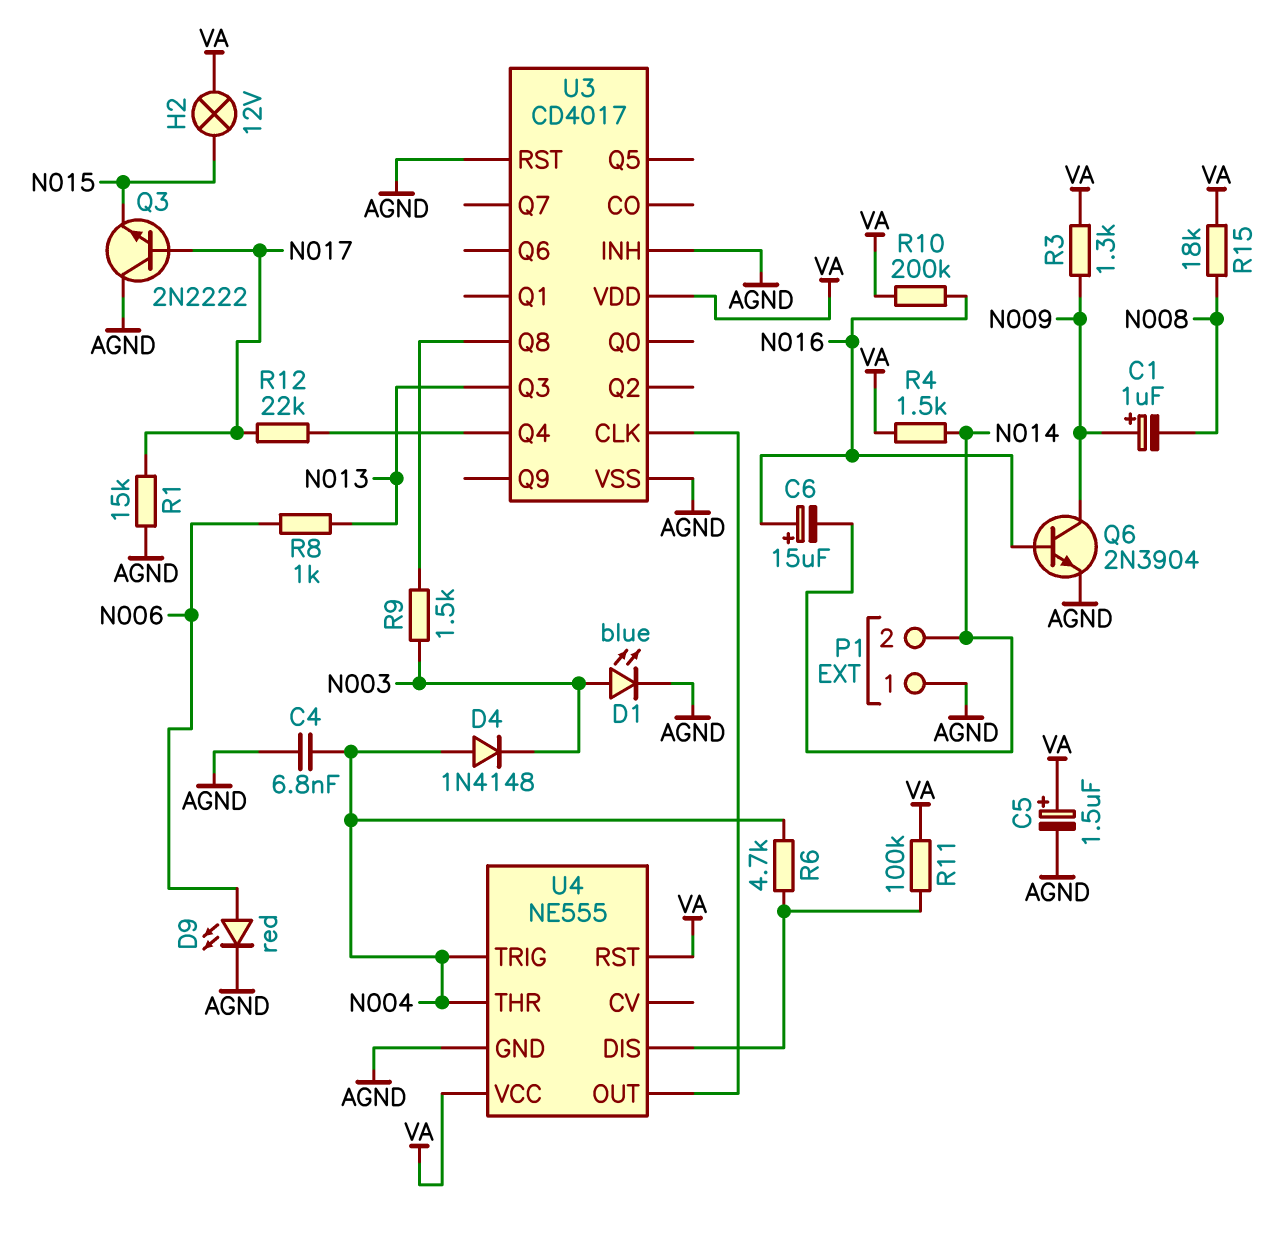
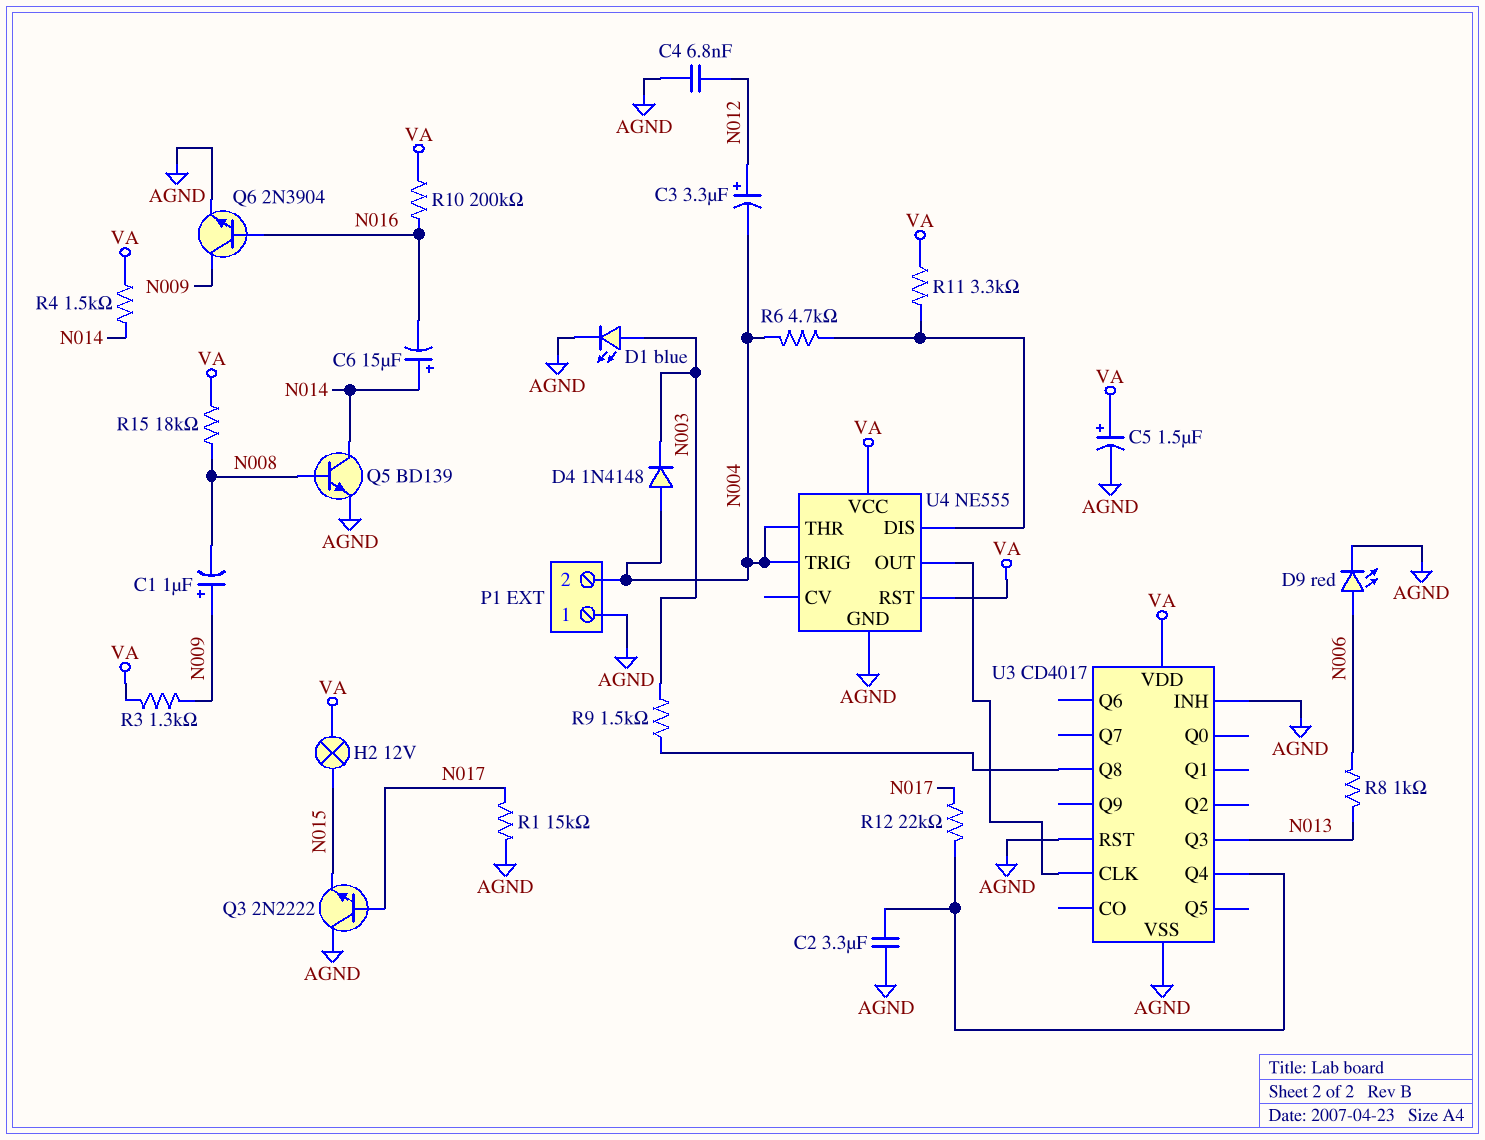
C2: none -> 3.3uF (AGND, U3/Q4)
C3: none -> 3.3uF (plus N012, minus N004)
C4: 6.8nF (AGND, N004) -> 6.8nF (AGND, N012)
C6: 15uF (plus N016, minus N014) -> 15uF (plus N014, minus N016)
P1 pin 2: N014 -> N004
Q5: none -> NPN BD139 (B N008, C N014, E AGND)
R11: 100k (U4/DIS, VA) -> 3.3k (U4/DIS, VA)

